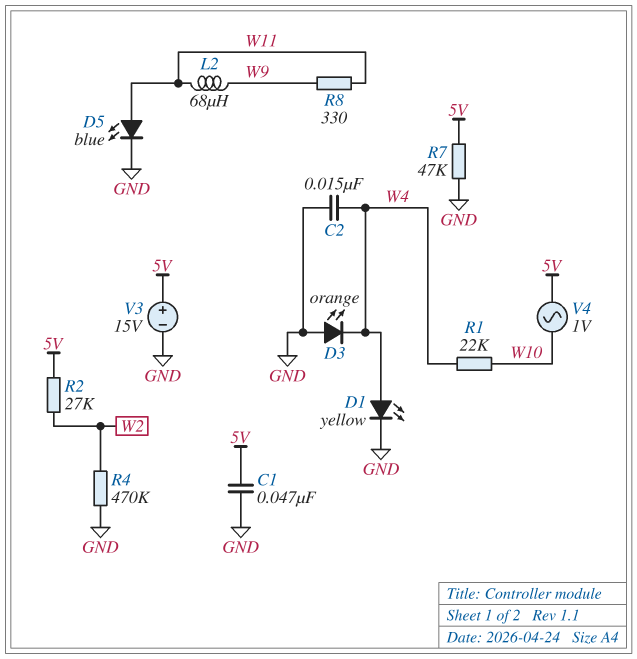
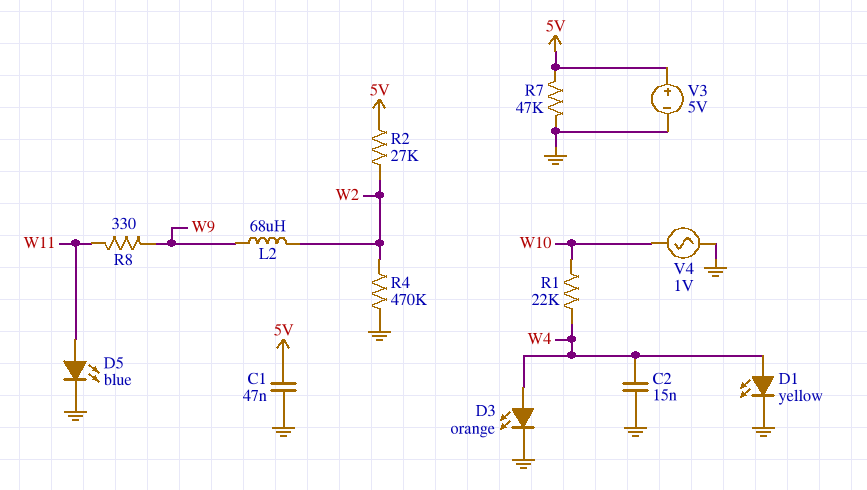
D3: LED orange (A GND, K W4) -> LED orange (A W4, K GND)
L2: 68uH (W9, W11) -> 68uH (W2, W9)
V3: 15V (plus 5V, minus GND) -> 5V (plus 5V, minus GND)
V4: AC 1V (5V, W10) -> AC 1V (GND, W10)

